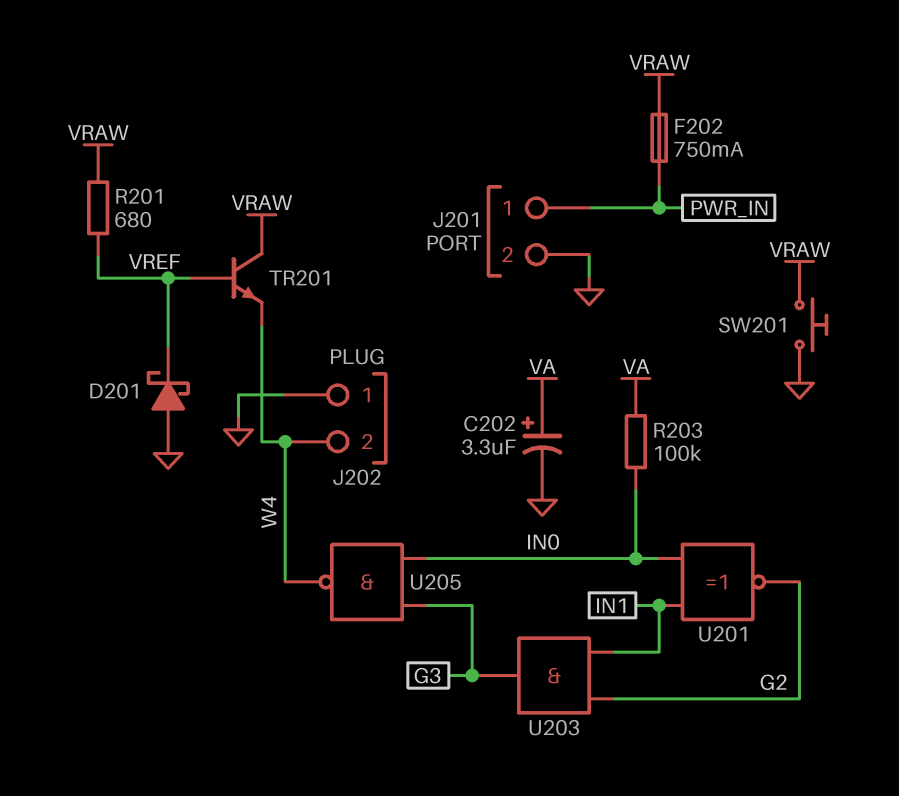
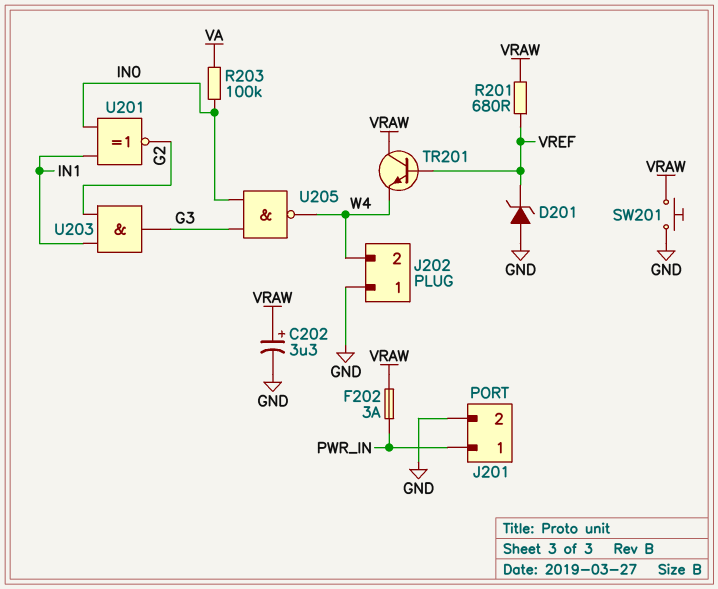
C202: 3.3uF (plus VA, minus GND) -> 3.3uF (plus VRAW, minus GND)
D201: schottky (A GND, K VREF) -> zener (A GND, K VREF)
F202: 750mA (PWR_IN, VRAW) -> 3A (PWR_IN, VRAW)

